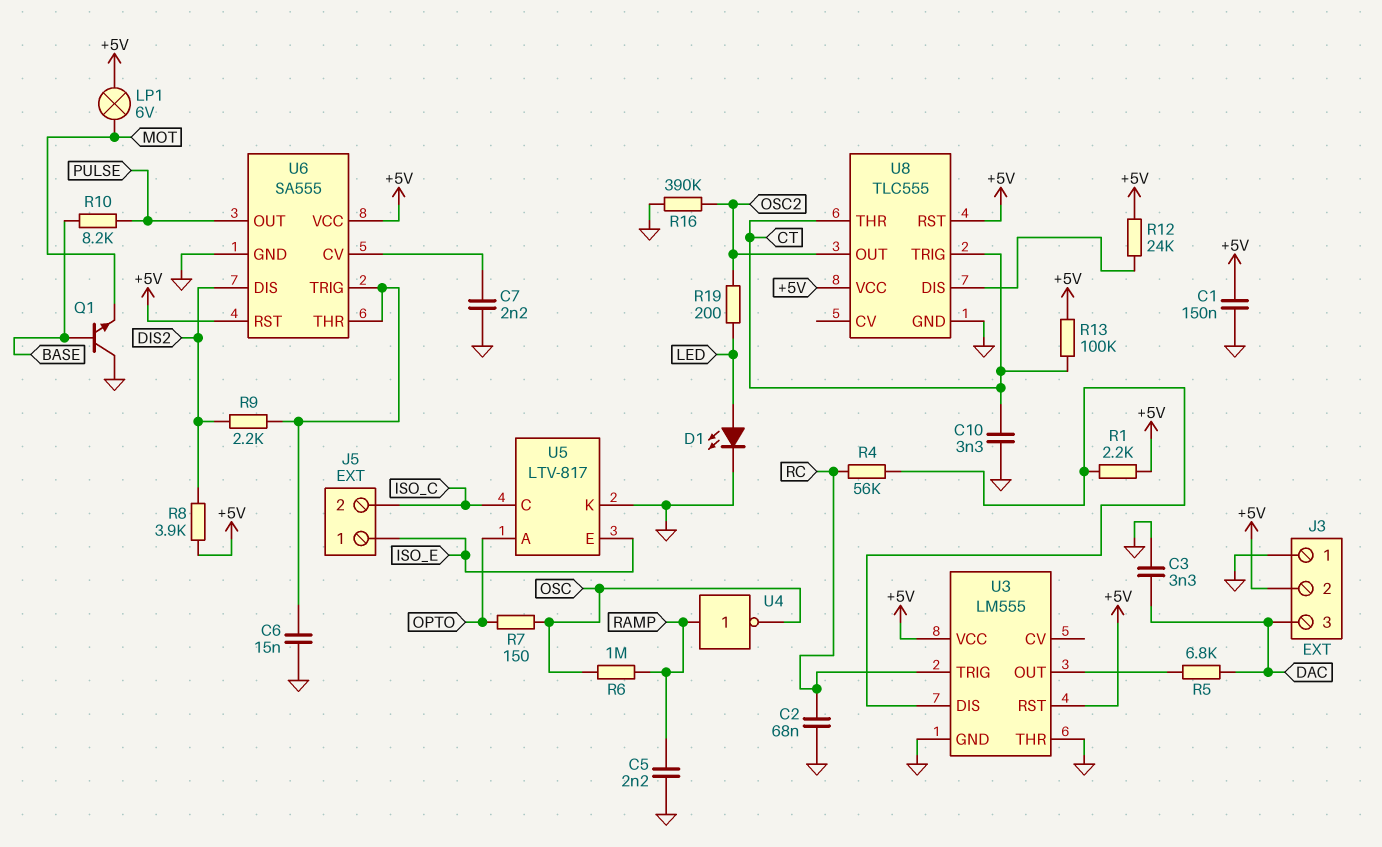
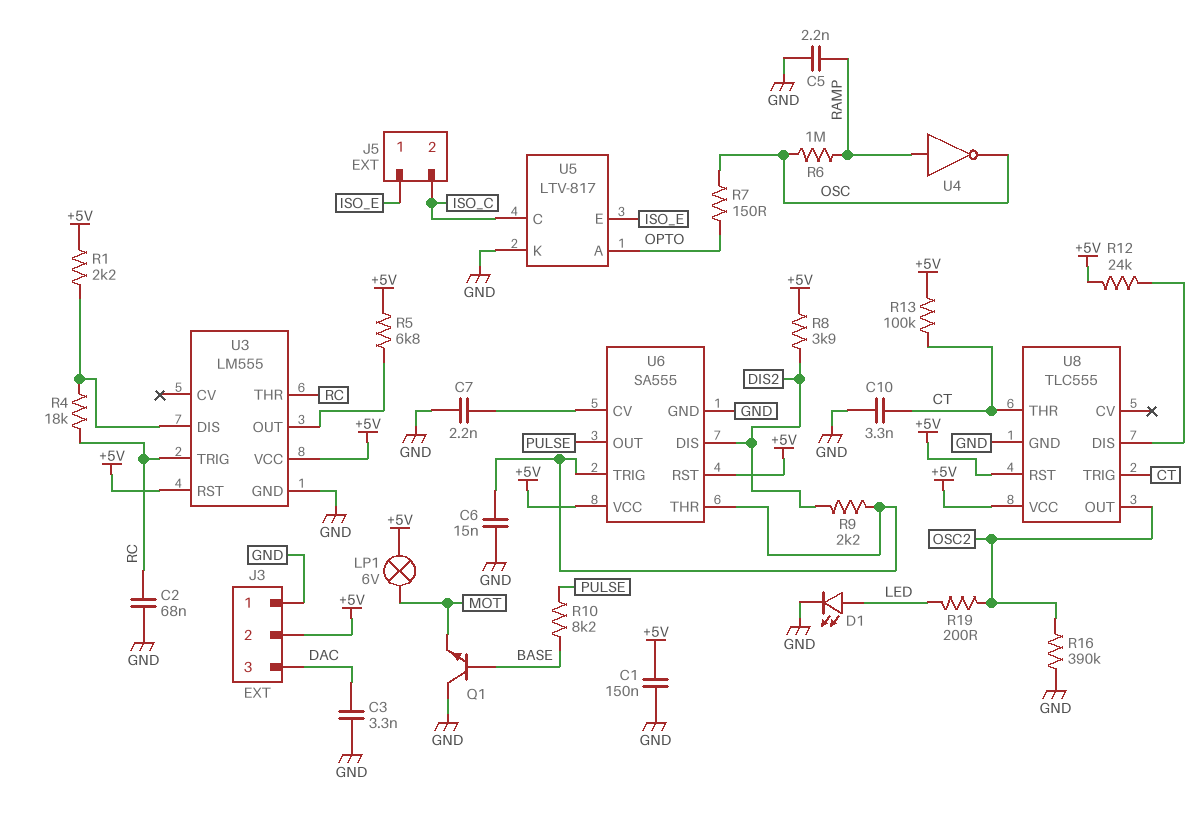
R4: 56k (RC, U3/DIS) -> 18k (RC, U3/DIS)
R5: 6.8k (DAC, U3/OUT) -> 6.8k (+5V, U3/OUT)
U3 pin THR: GND -> RC

